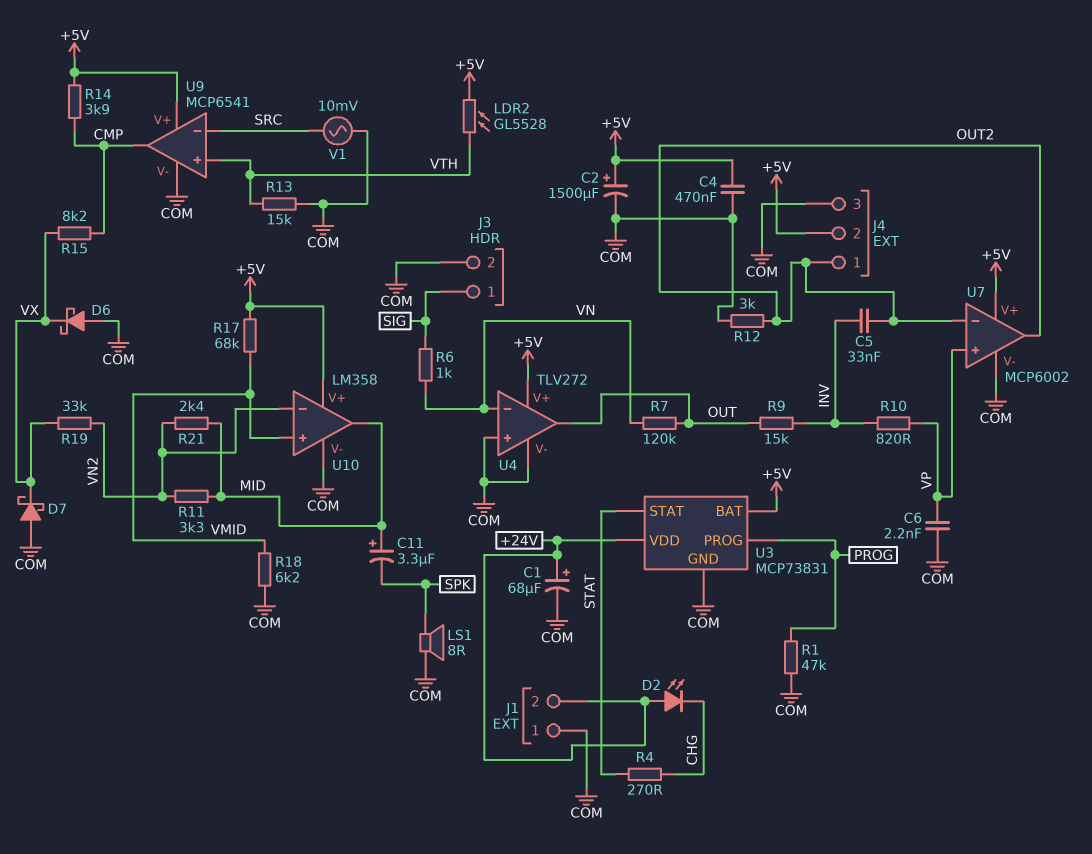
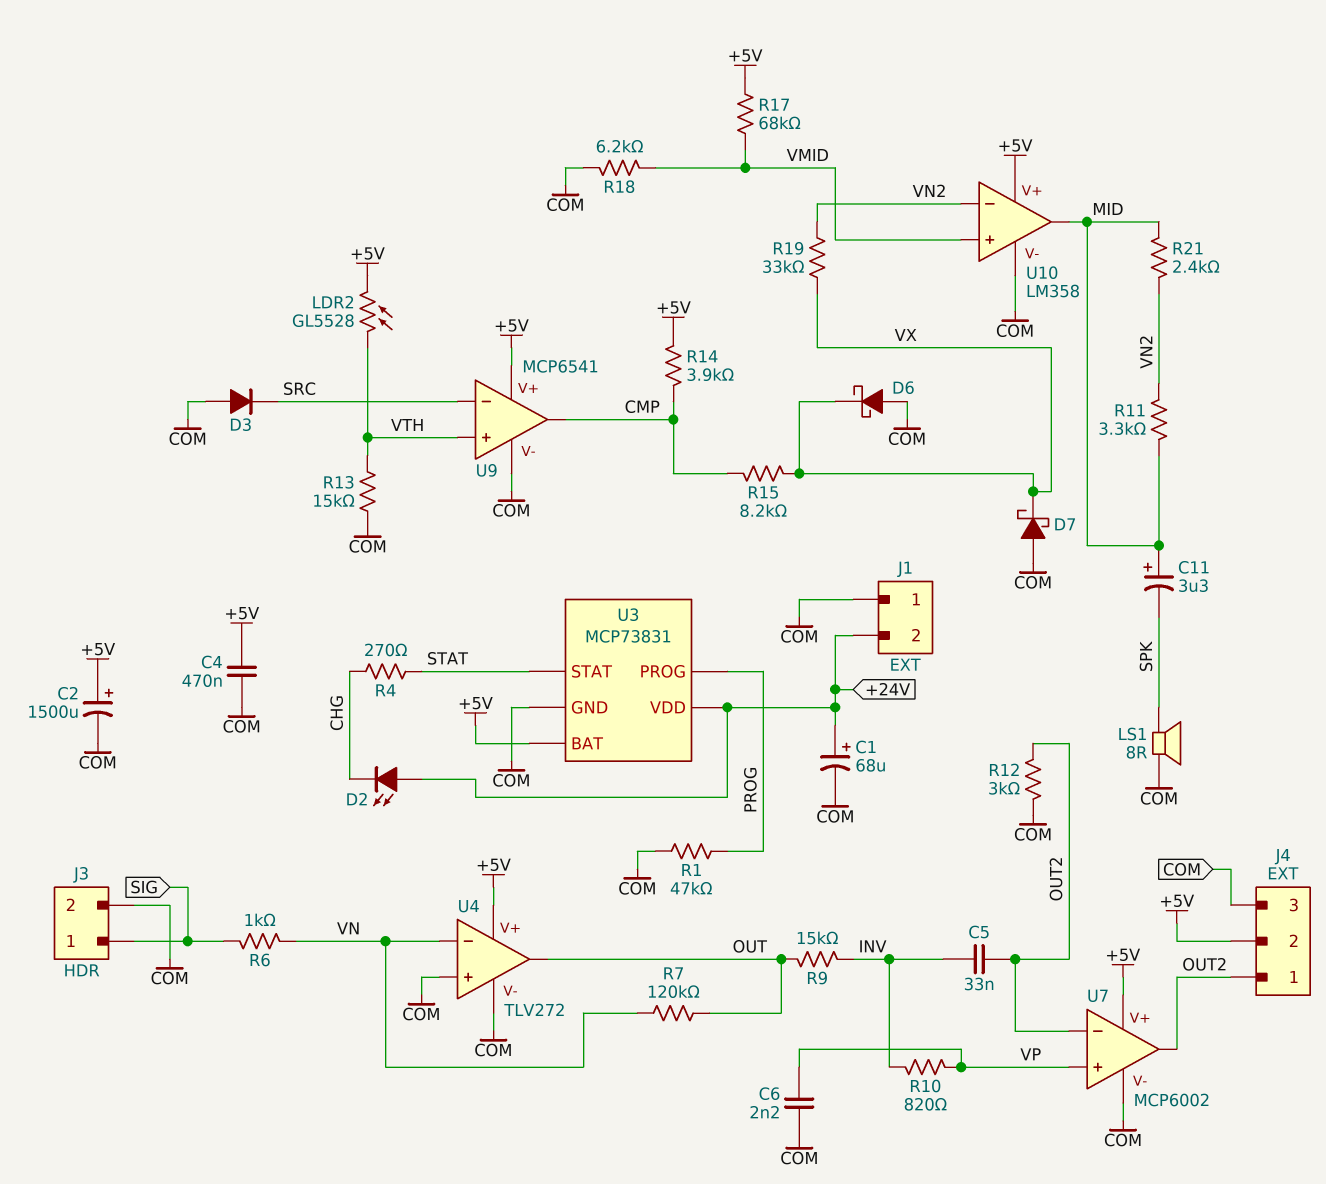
D3: none -> diode (A COM, K SRC)
V1: AC 10mV (COM, SRC) -> none

